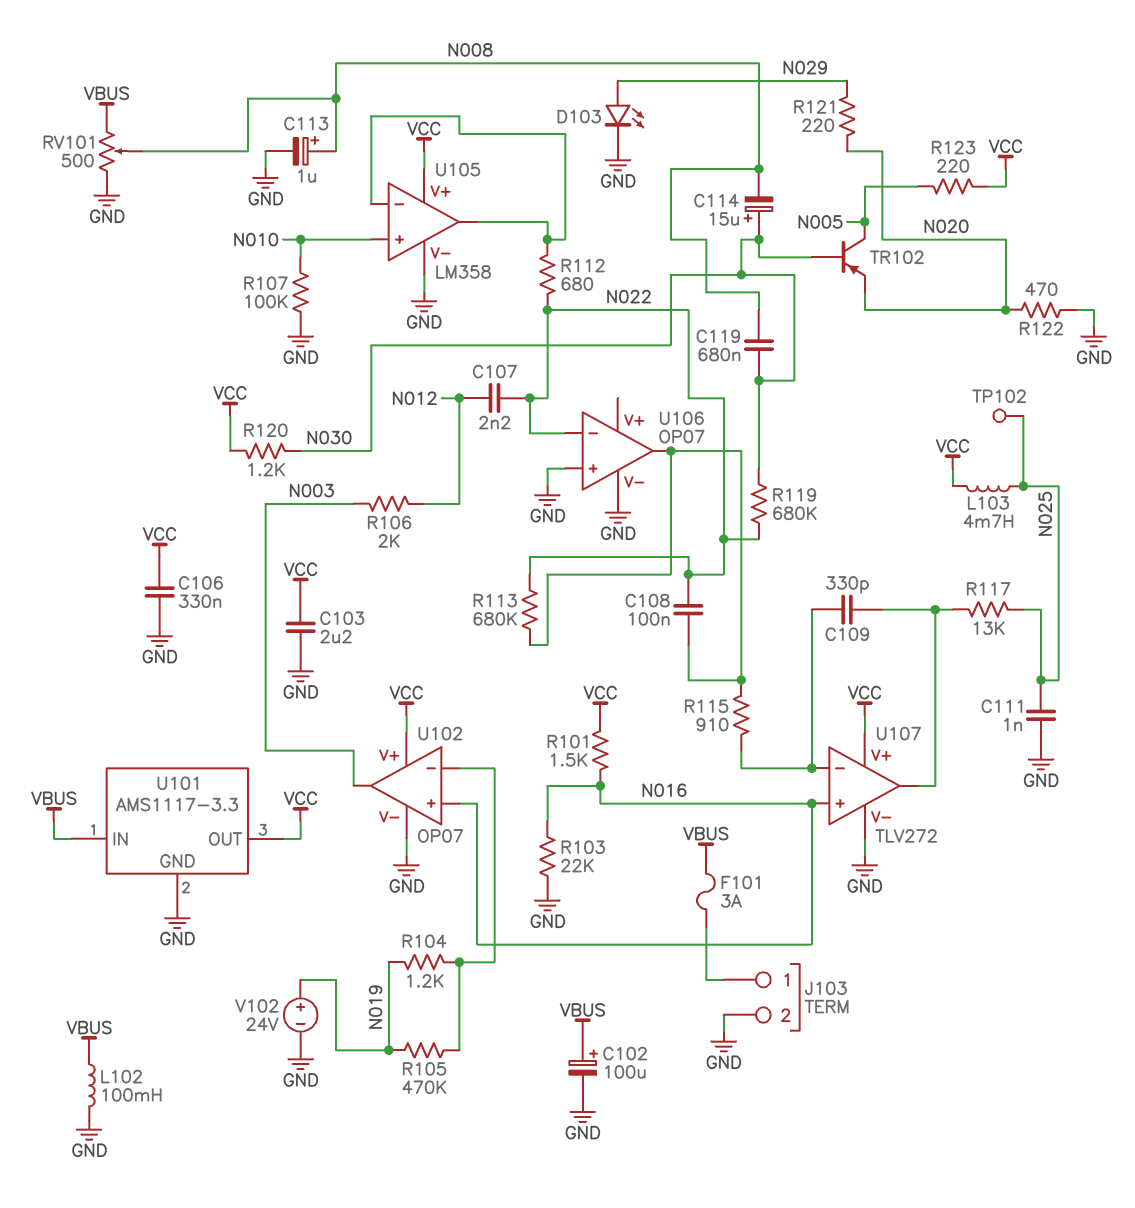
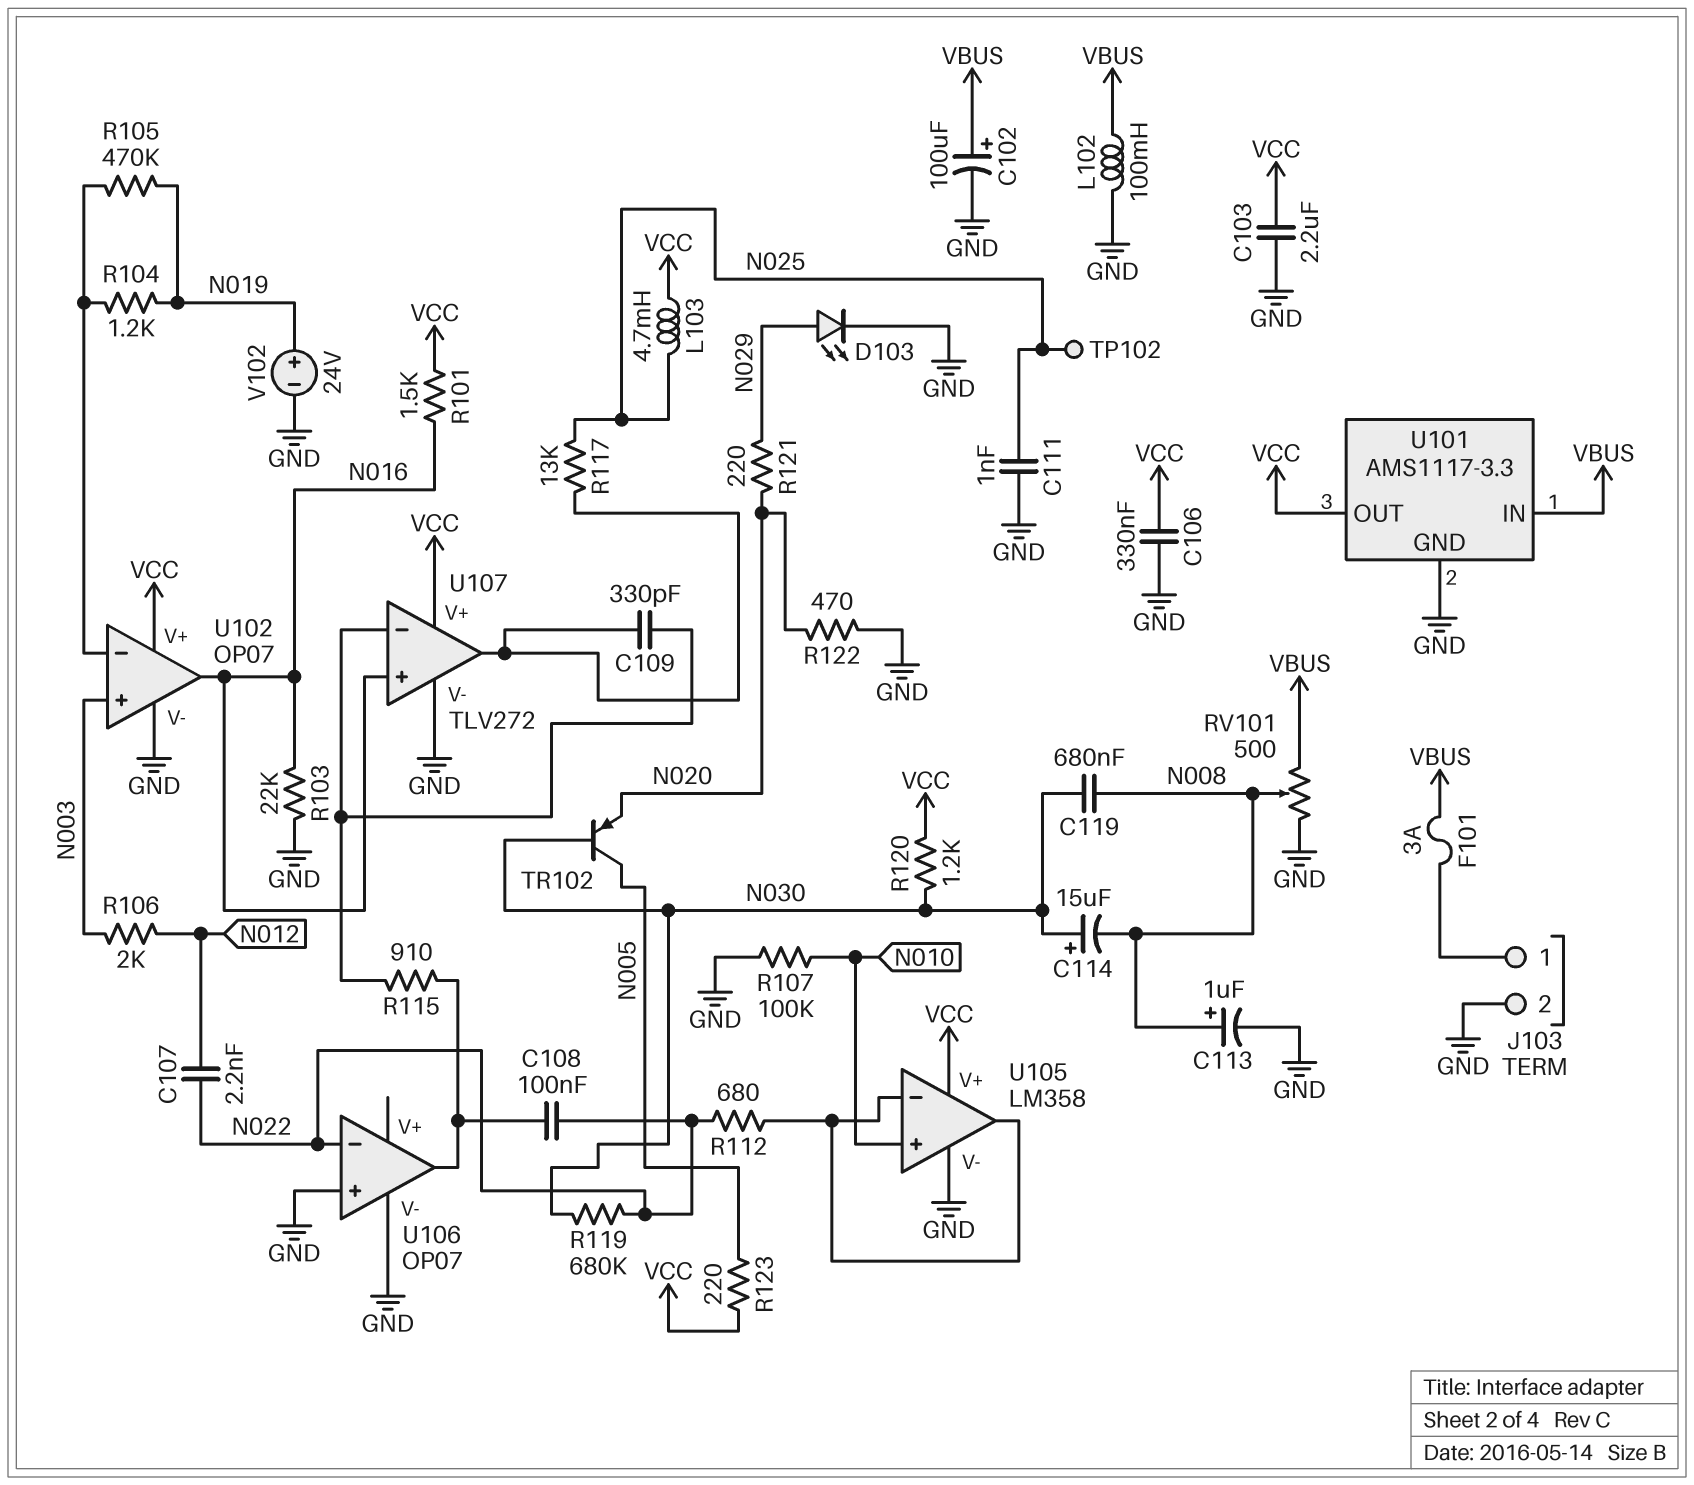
R113: 680k (N022, U106/out) -> none
U102 pin in+: N016 -> N003
U102 pin out: N003 -> N016

